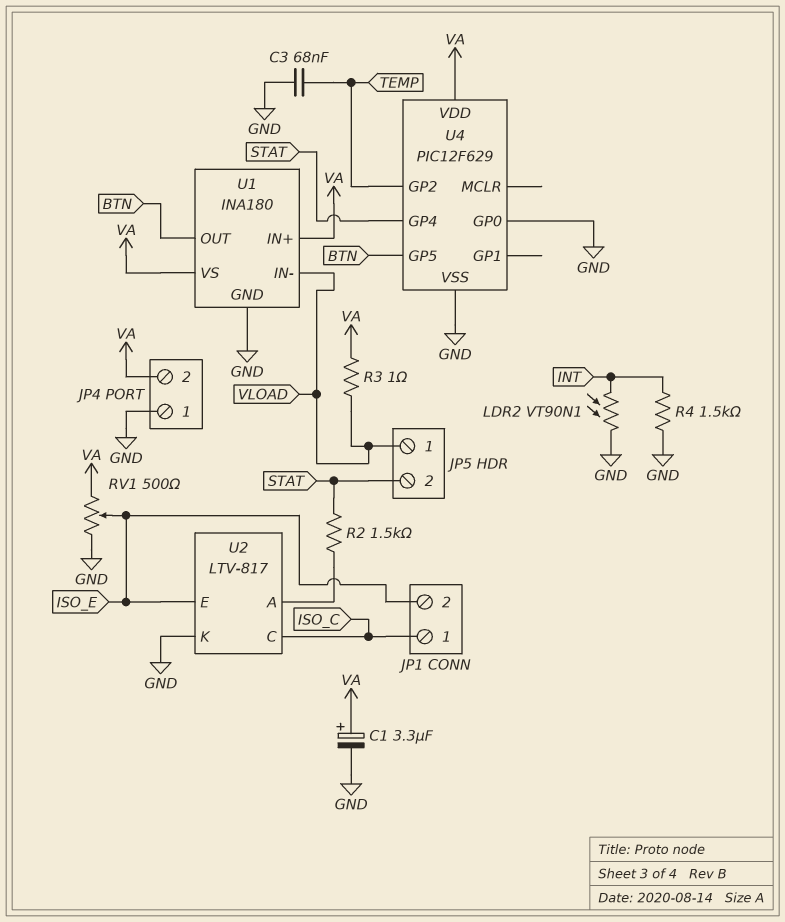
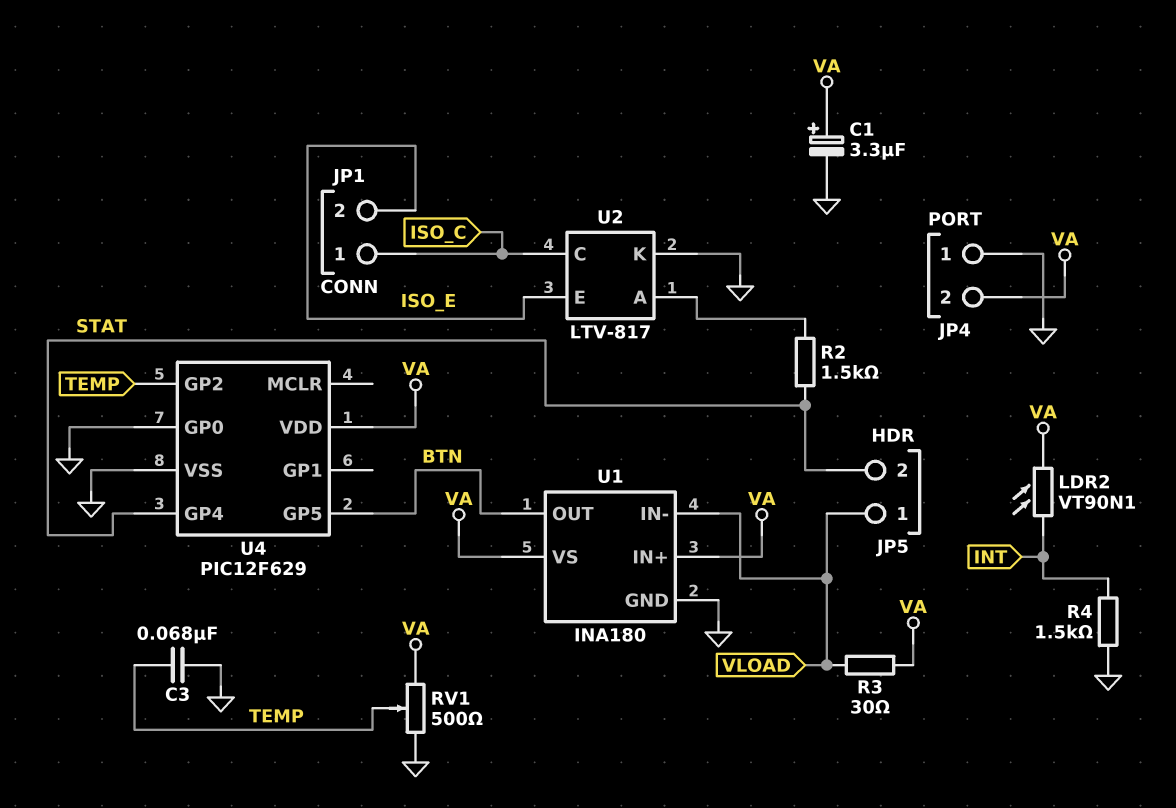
LDR2: VT90N1 (GND, INT) -> VT90N1 (INT, VA)
R3: 1 (VA, VLOAD) -> 30 (VA, VLOAD)
RV1: 500 (GND, VA, wiper ISO_E) -> 500 (GND, VA, wiper TEMP)

